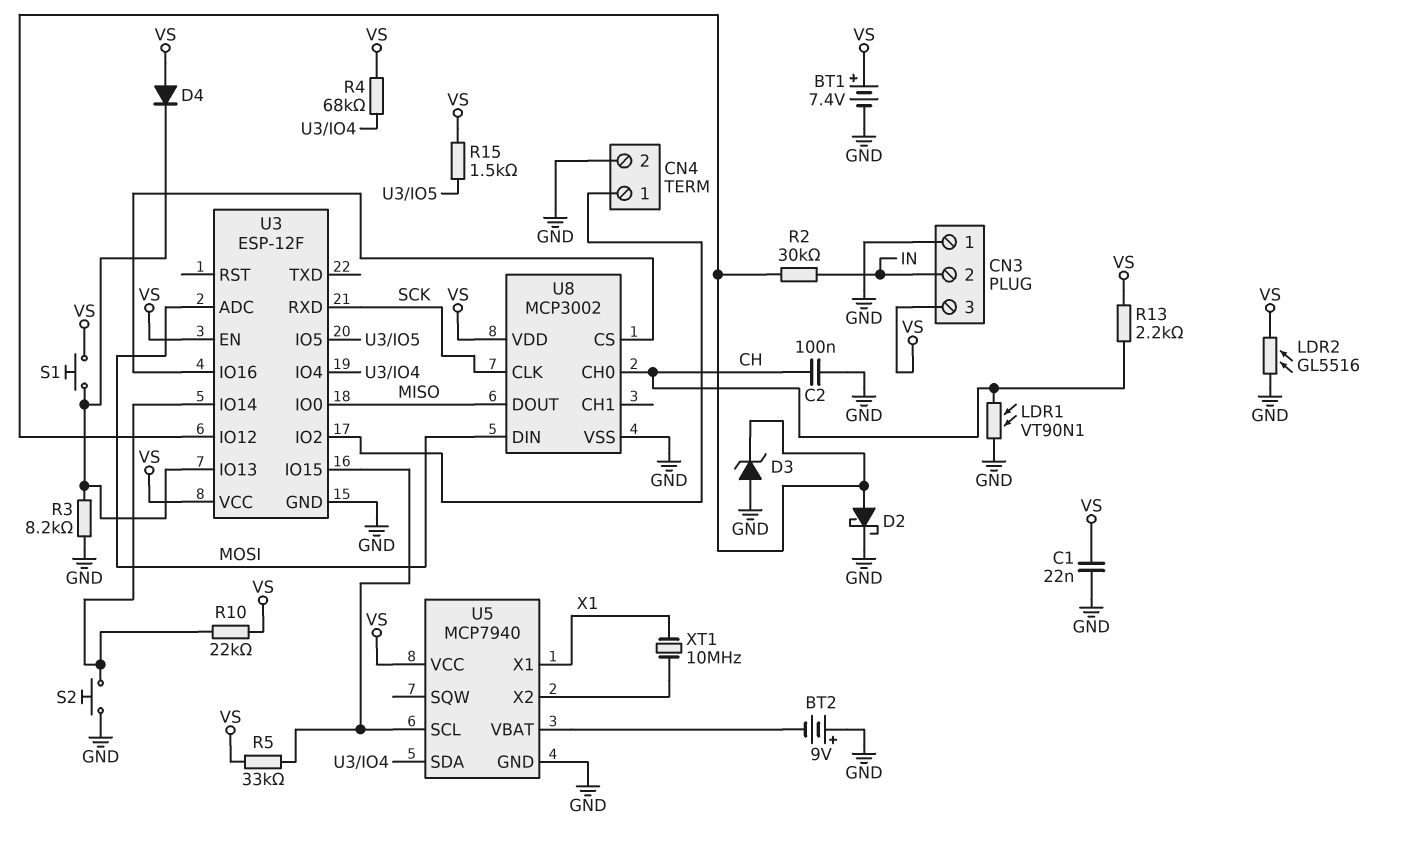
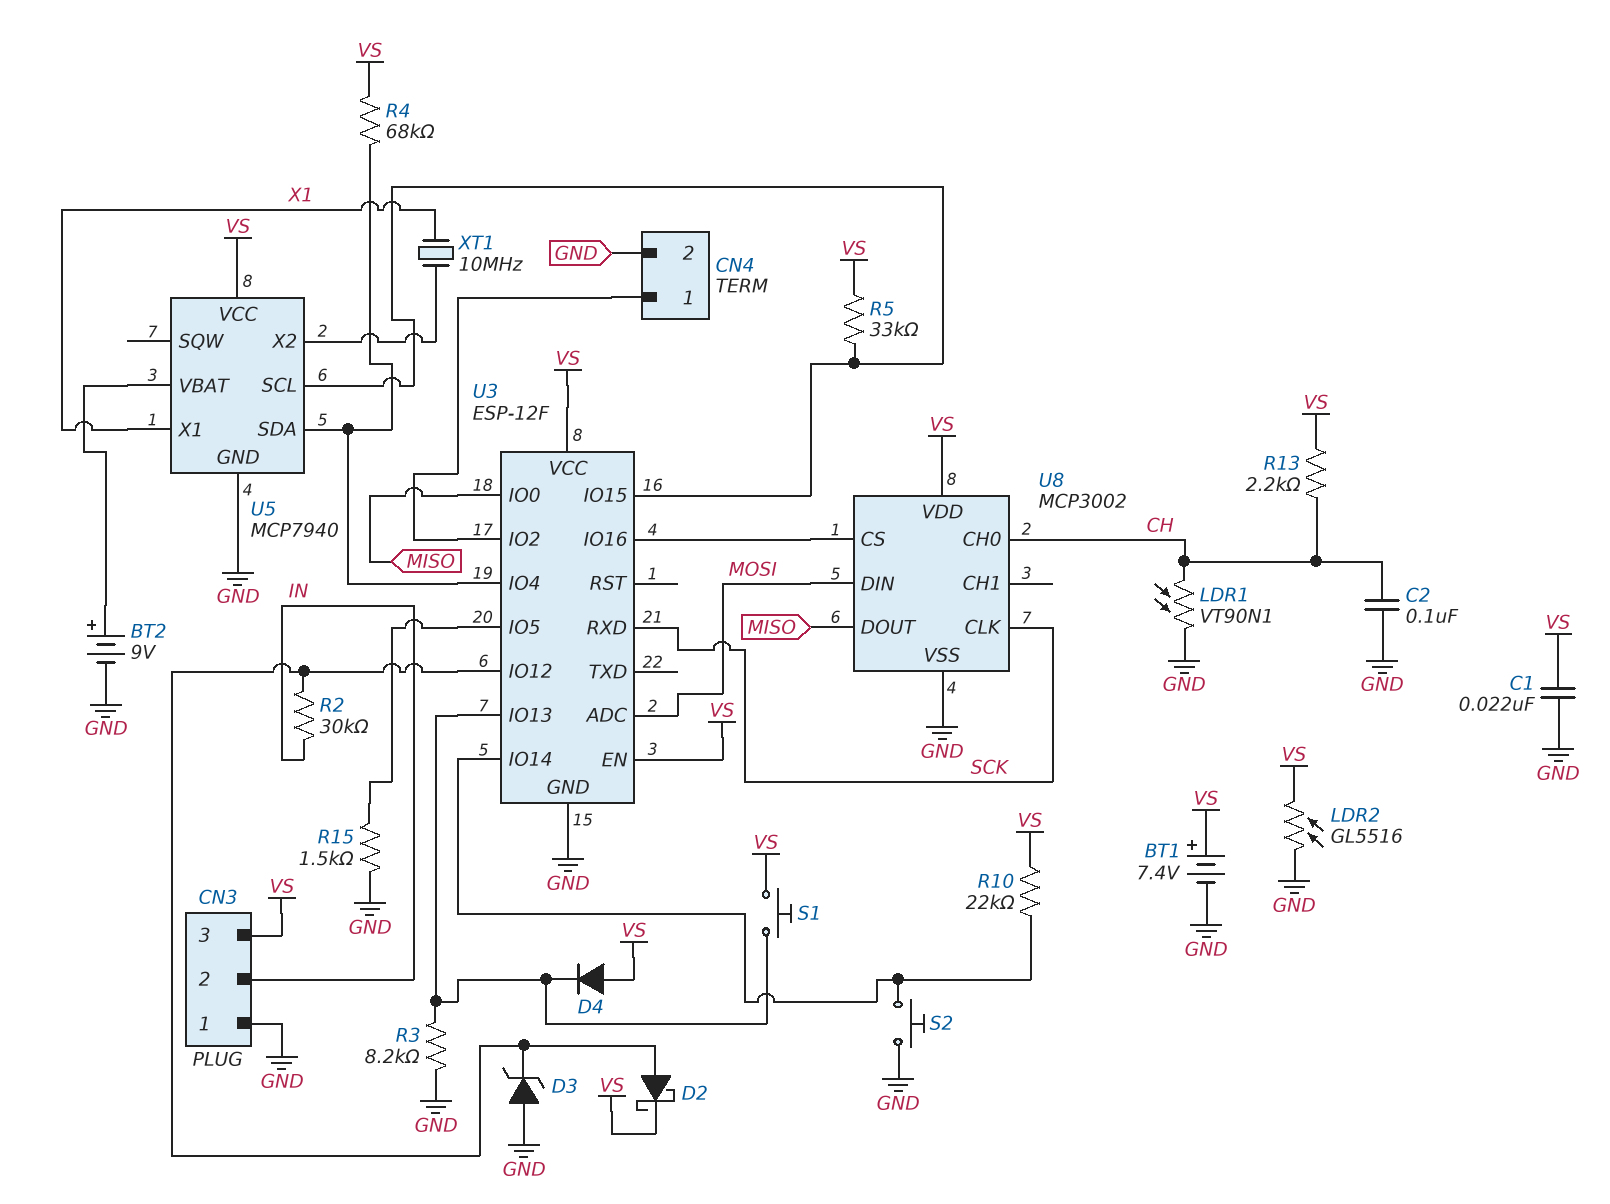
BT2: 9V (plus GND, minus U5/VBAT) -> 9V (plus U5/VBAT, minus GND)
D2: schottky (A U3/IO12, K GND) -> schottky (A U3/IO12, K VS)
R15: 1.5k (U3/IO5, VS) -> 1.5k (GND, U3/IO5)

